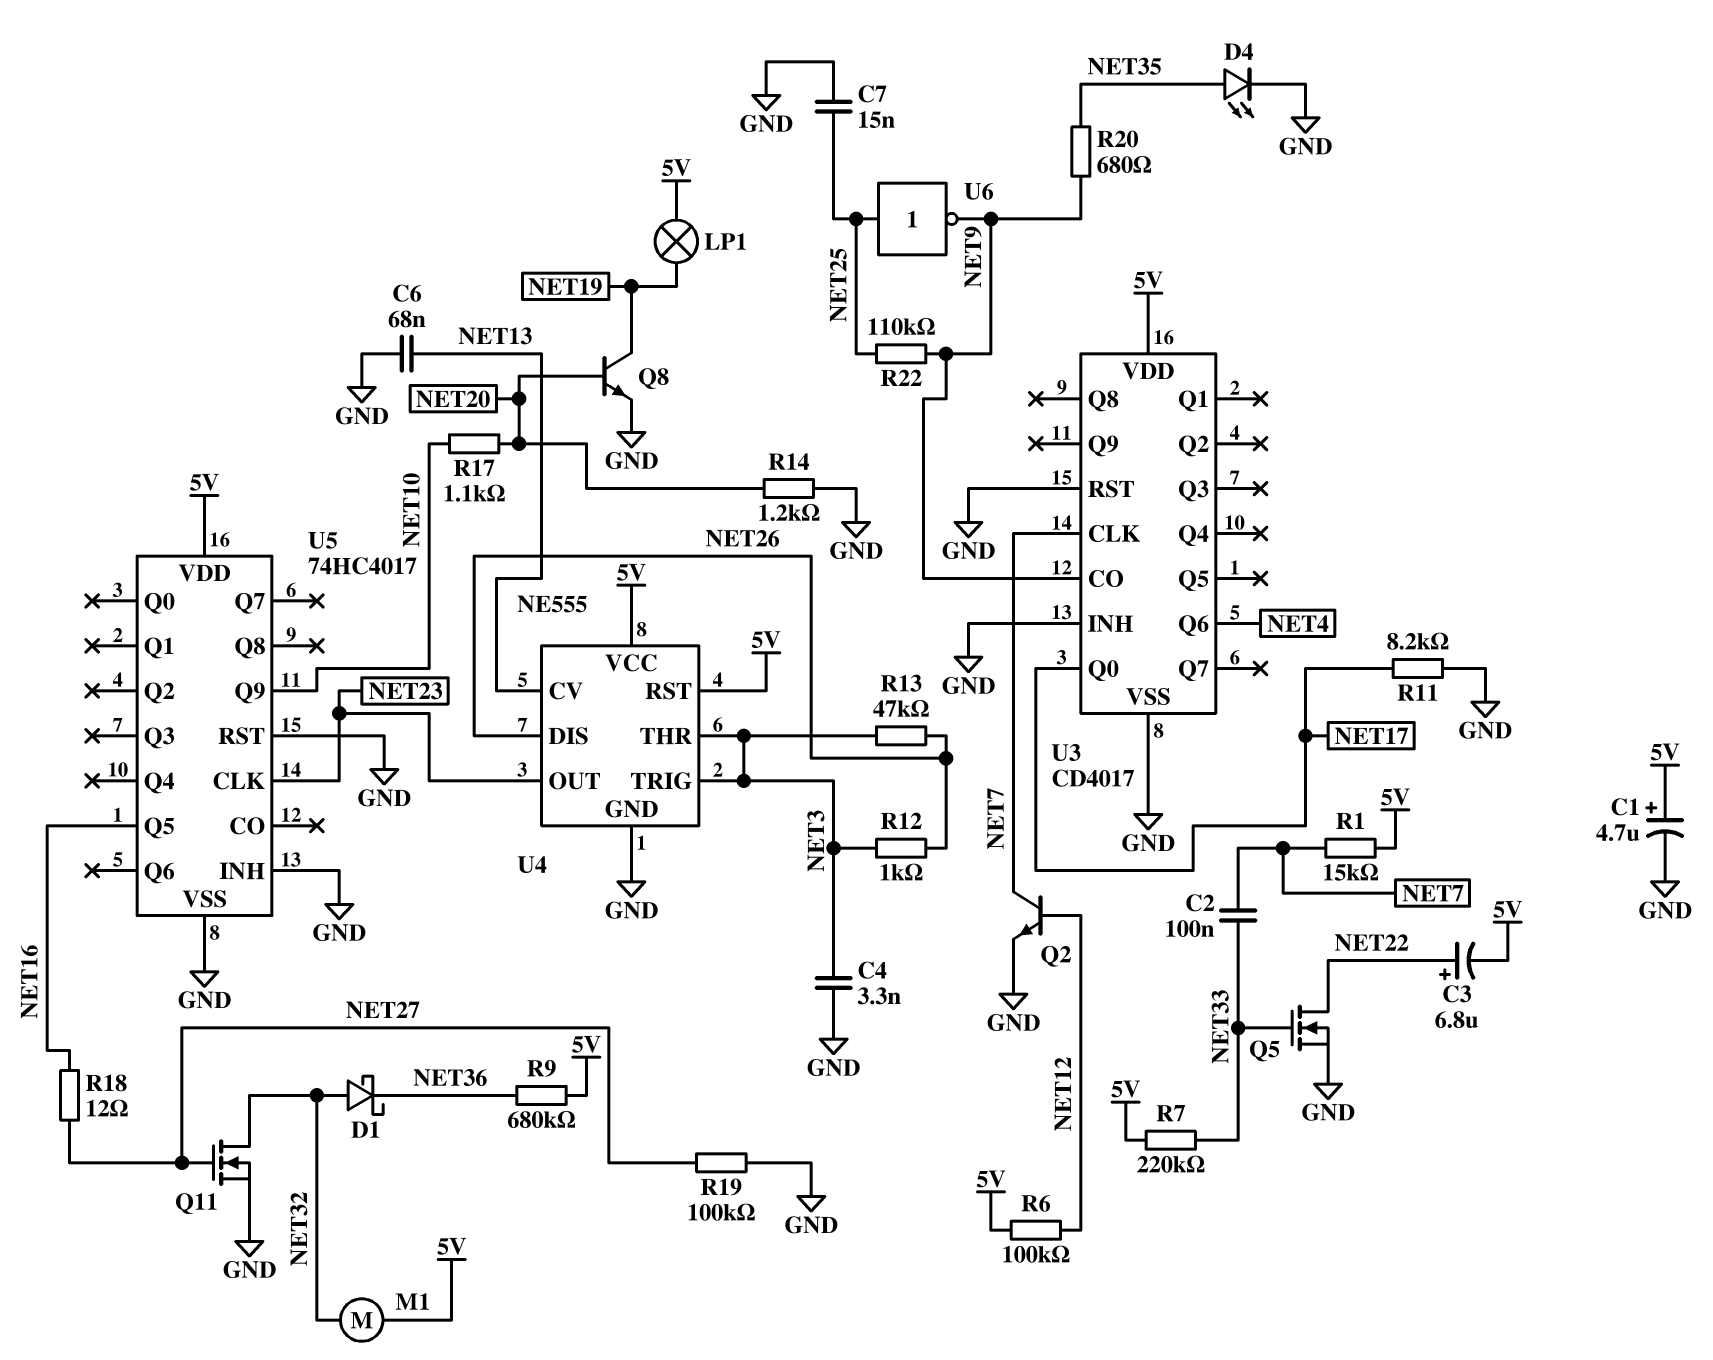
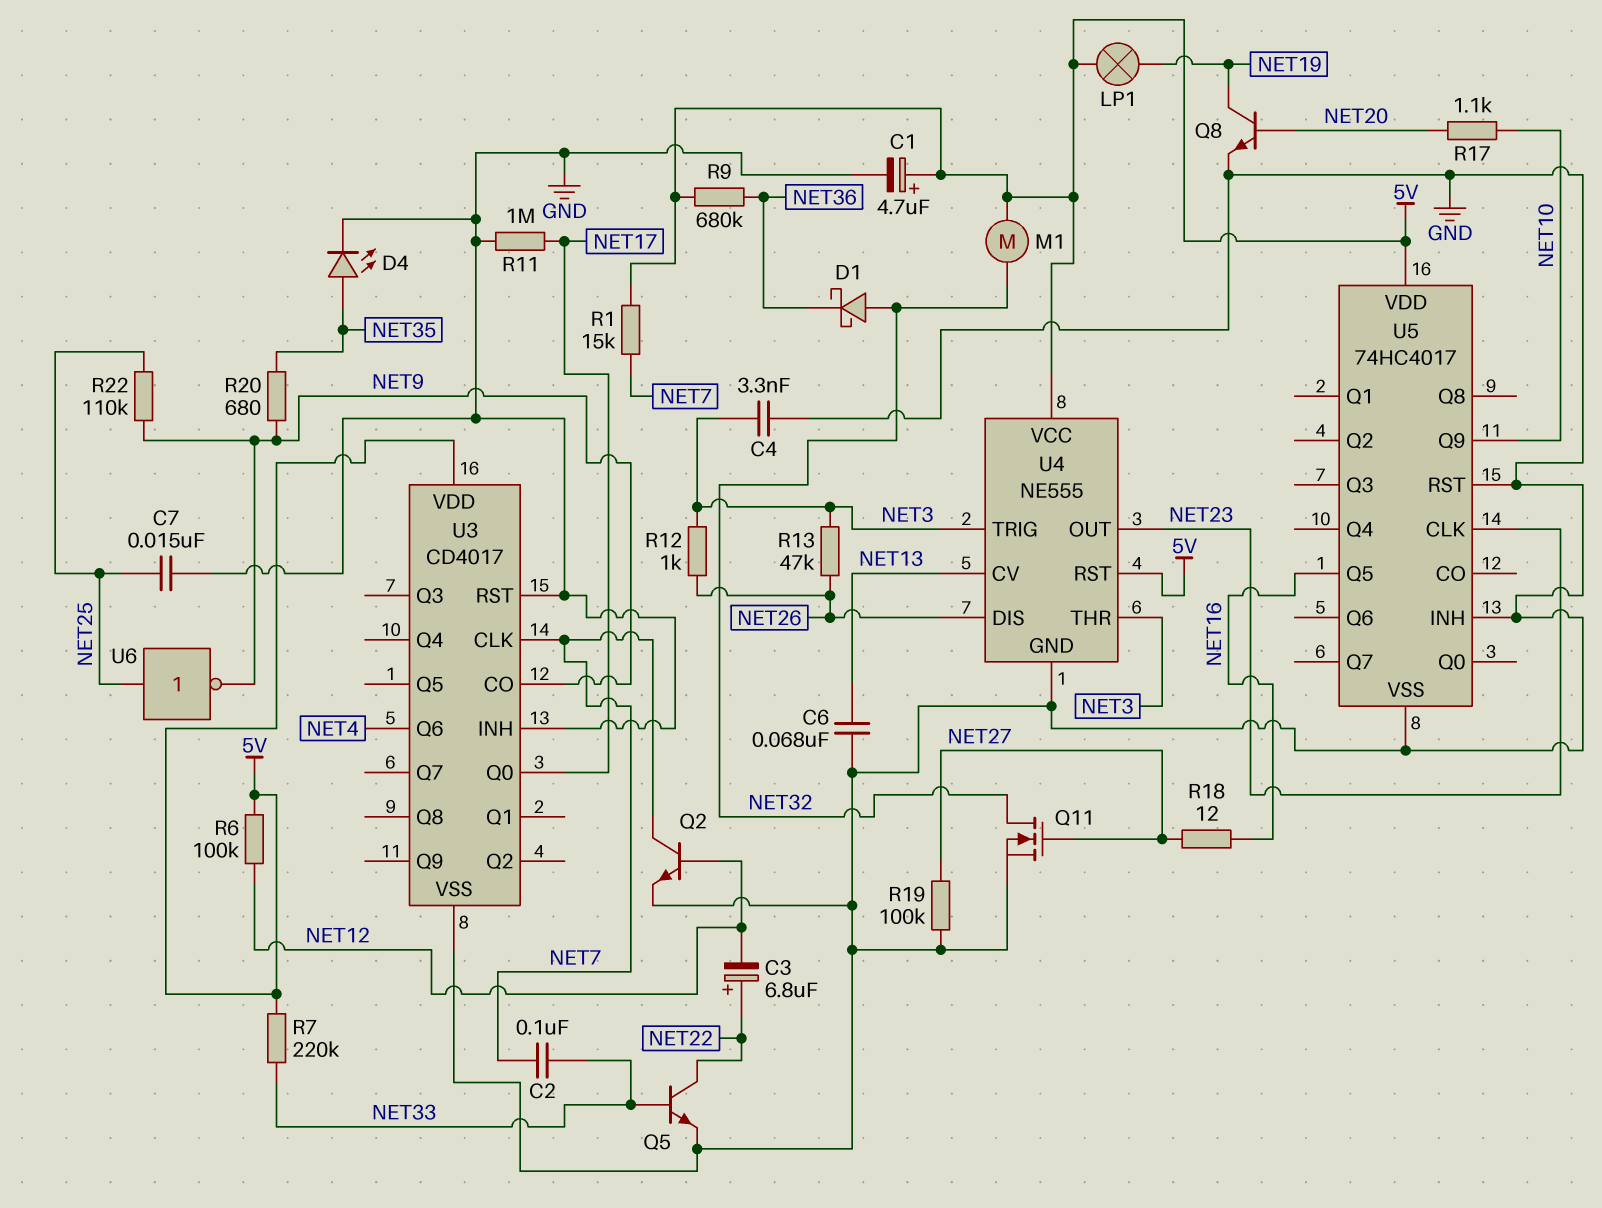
C3: 6.8uF (plus NET22, minus 5V) -> 6.8uF (plus NET22, minus NET12)
Q5: NMOS (G NET33, D NET22, S GND) -> NPN (B NET33, C NET22, E GND)
R11: 8.2k (GND, NET17) -> 1M (GND, NET17)
R14: 1.2k (GND, NET20) -> none

